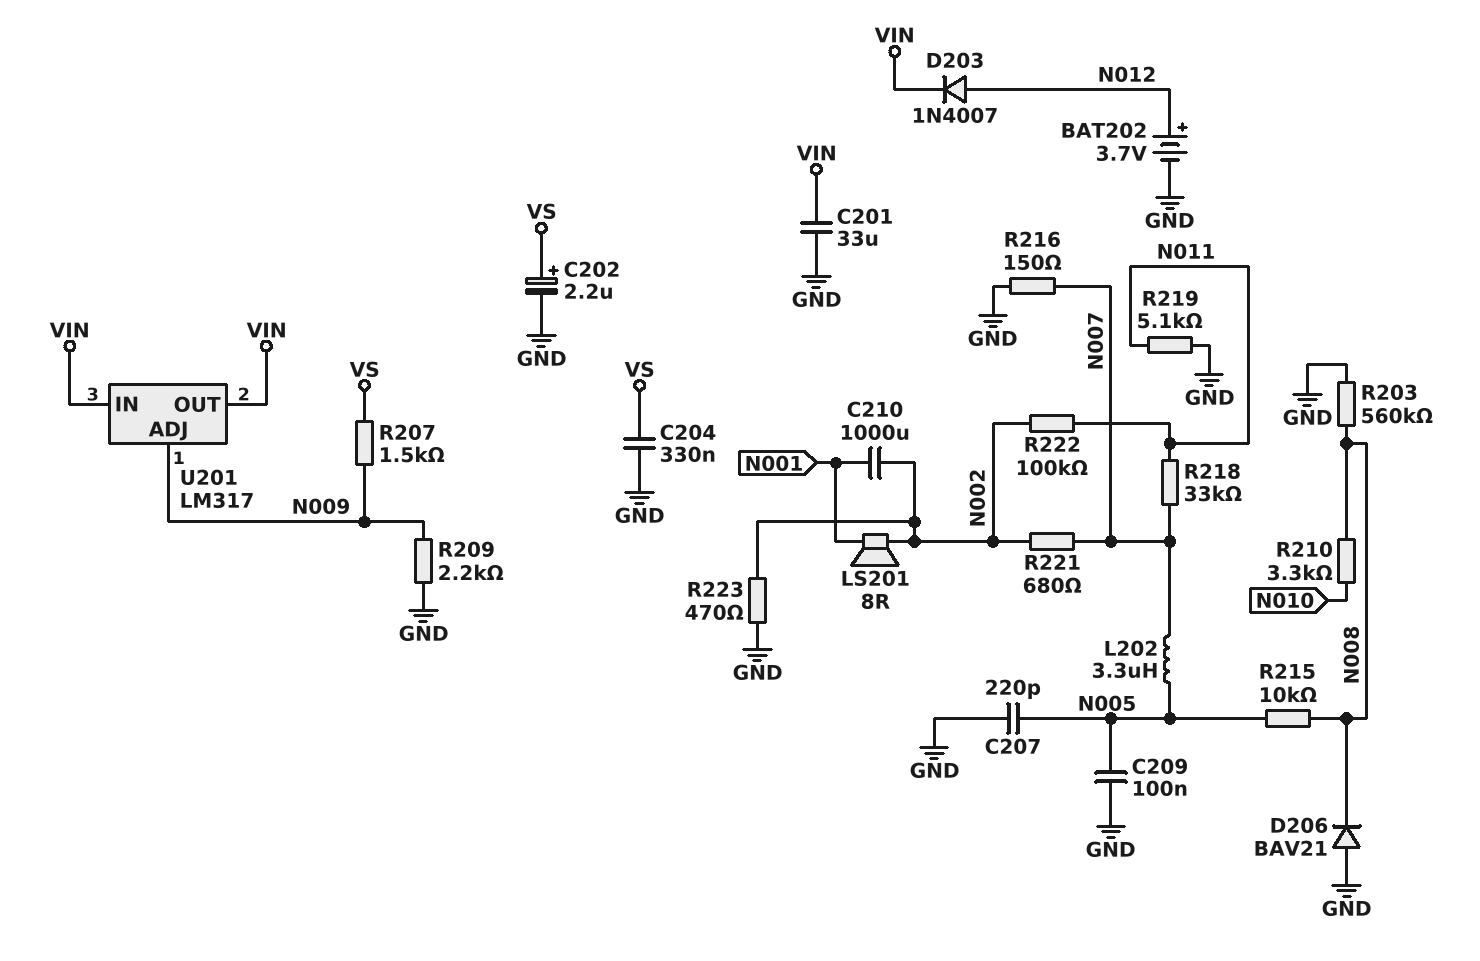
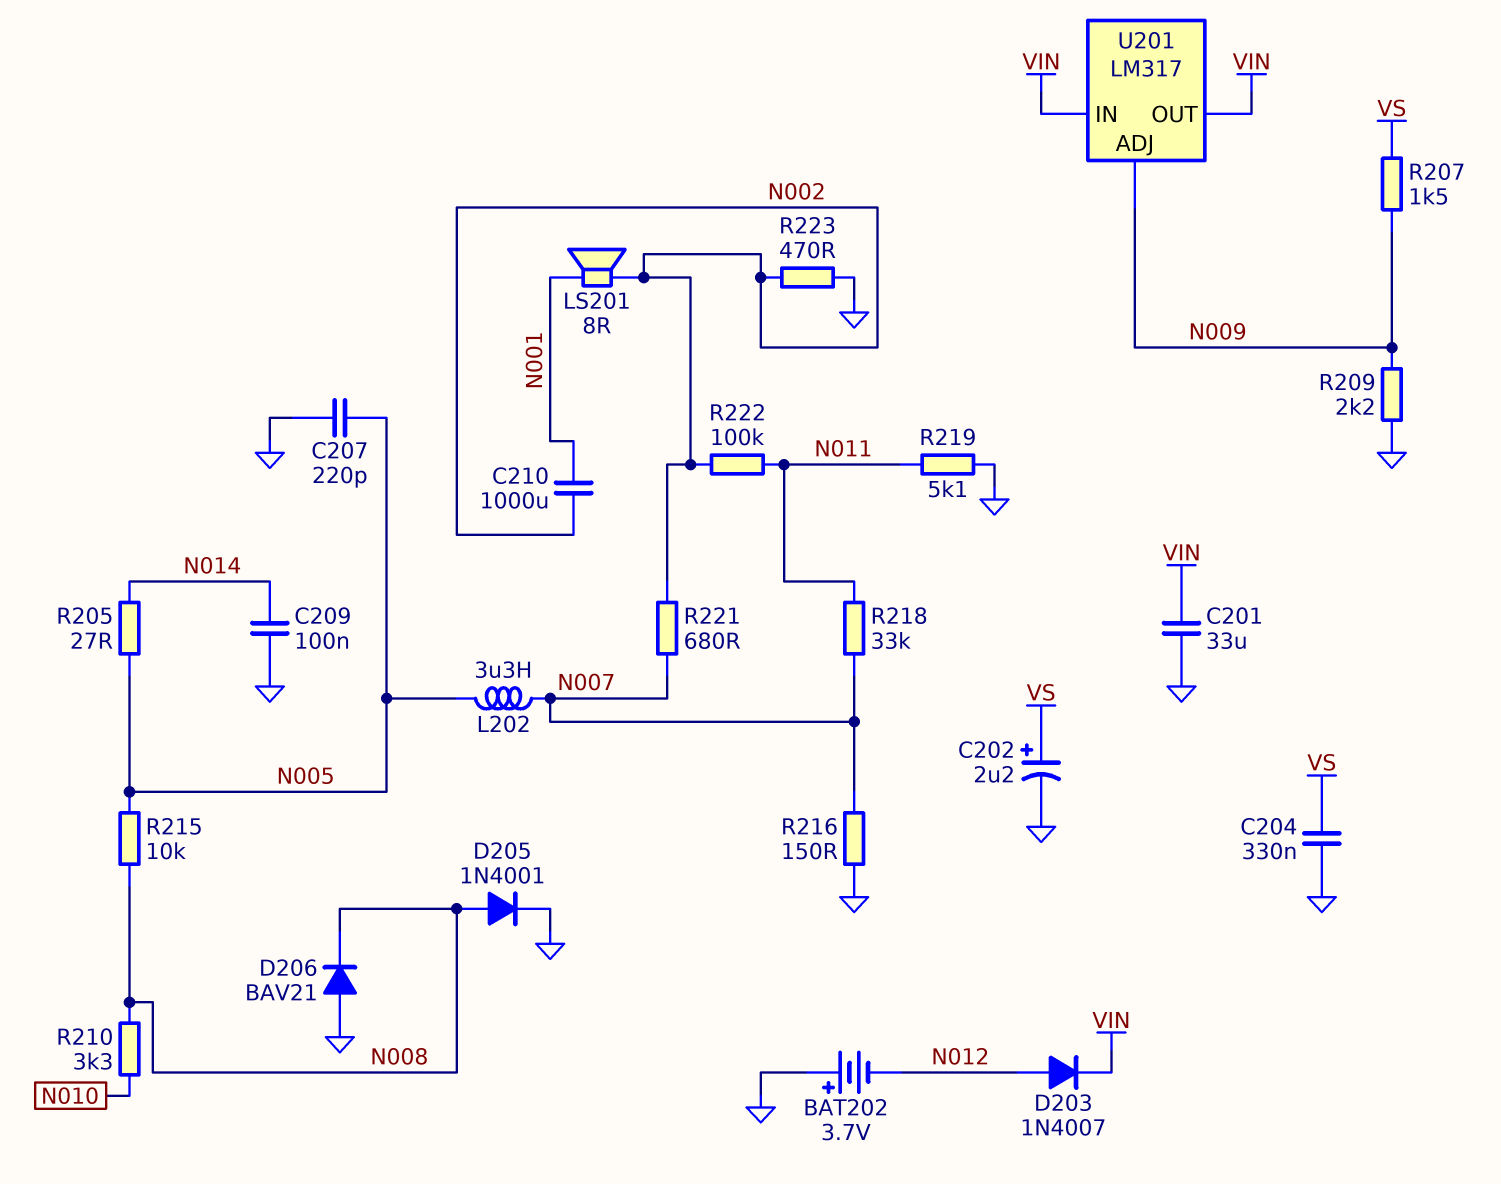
BAT202: 3.7V (plus N012, minus GND) -> 3.7V (plus GND, minus N012)
C209: 100nF (GND, N005) -> 100nF (GND, N014)
D205: none -> diode 1N4001 (A N008, K GND)
R203: 560k (GND, N008) -> none
R205: none -> 27 (N005, N014)

